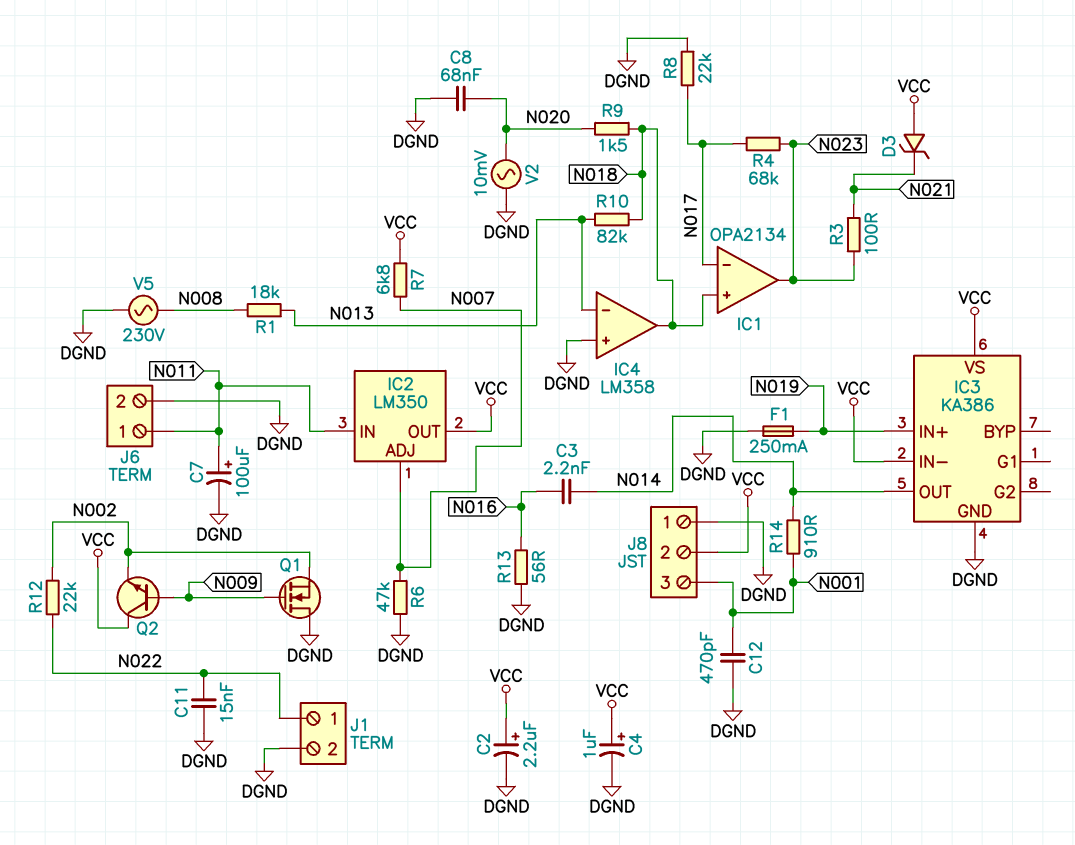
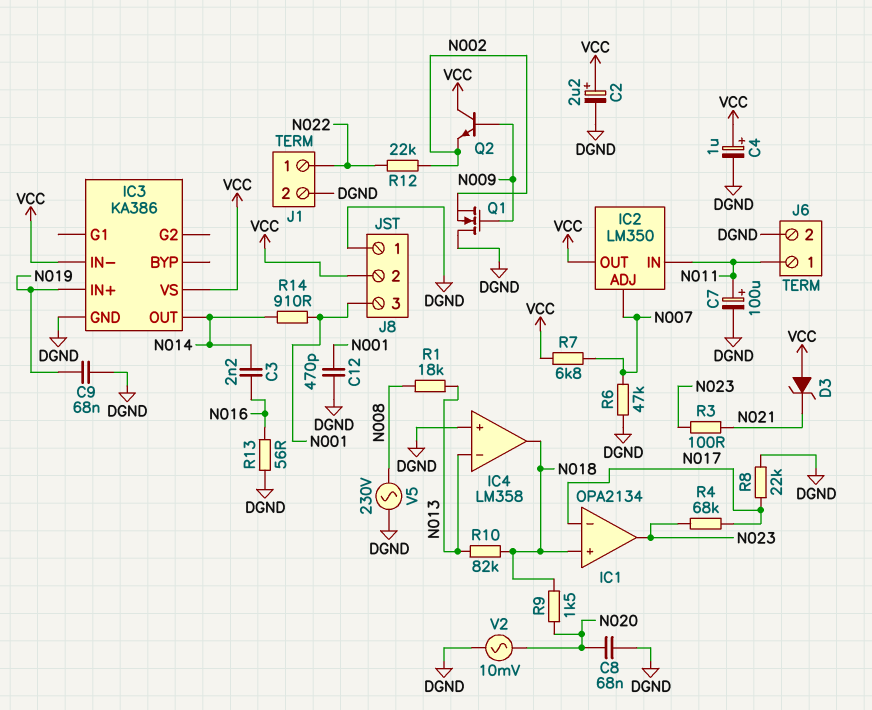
C9: none -> 68nF (DGND, N019)
C11: 15nF (DGND, N022) -> none
F1: 250mA (DGND, N019) -> none

